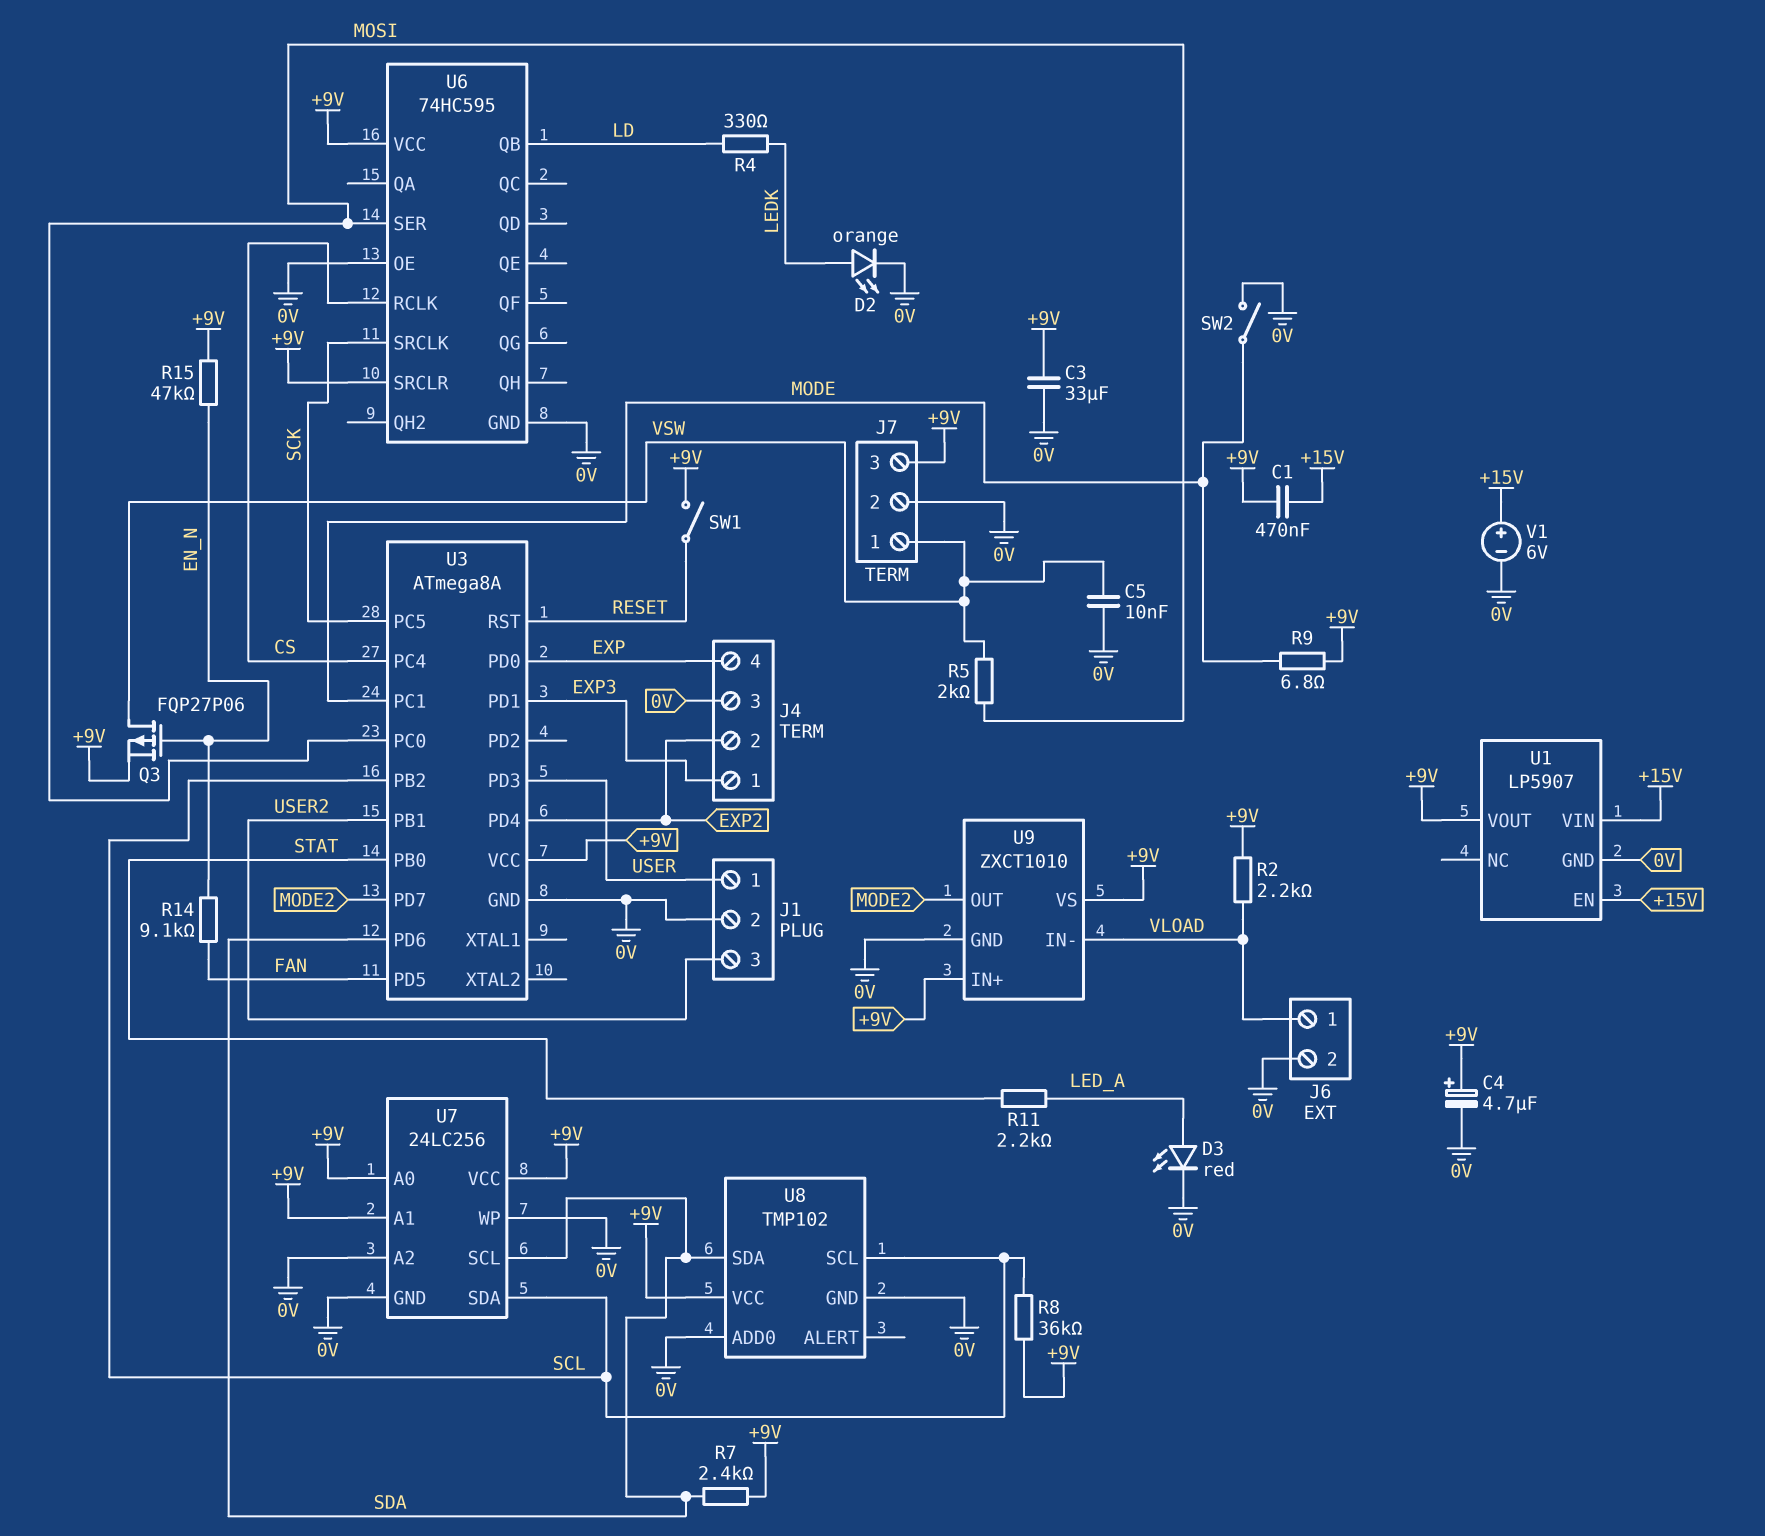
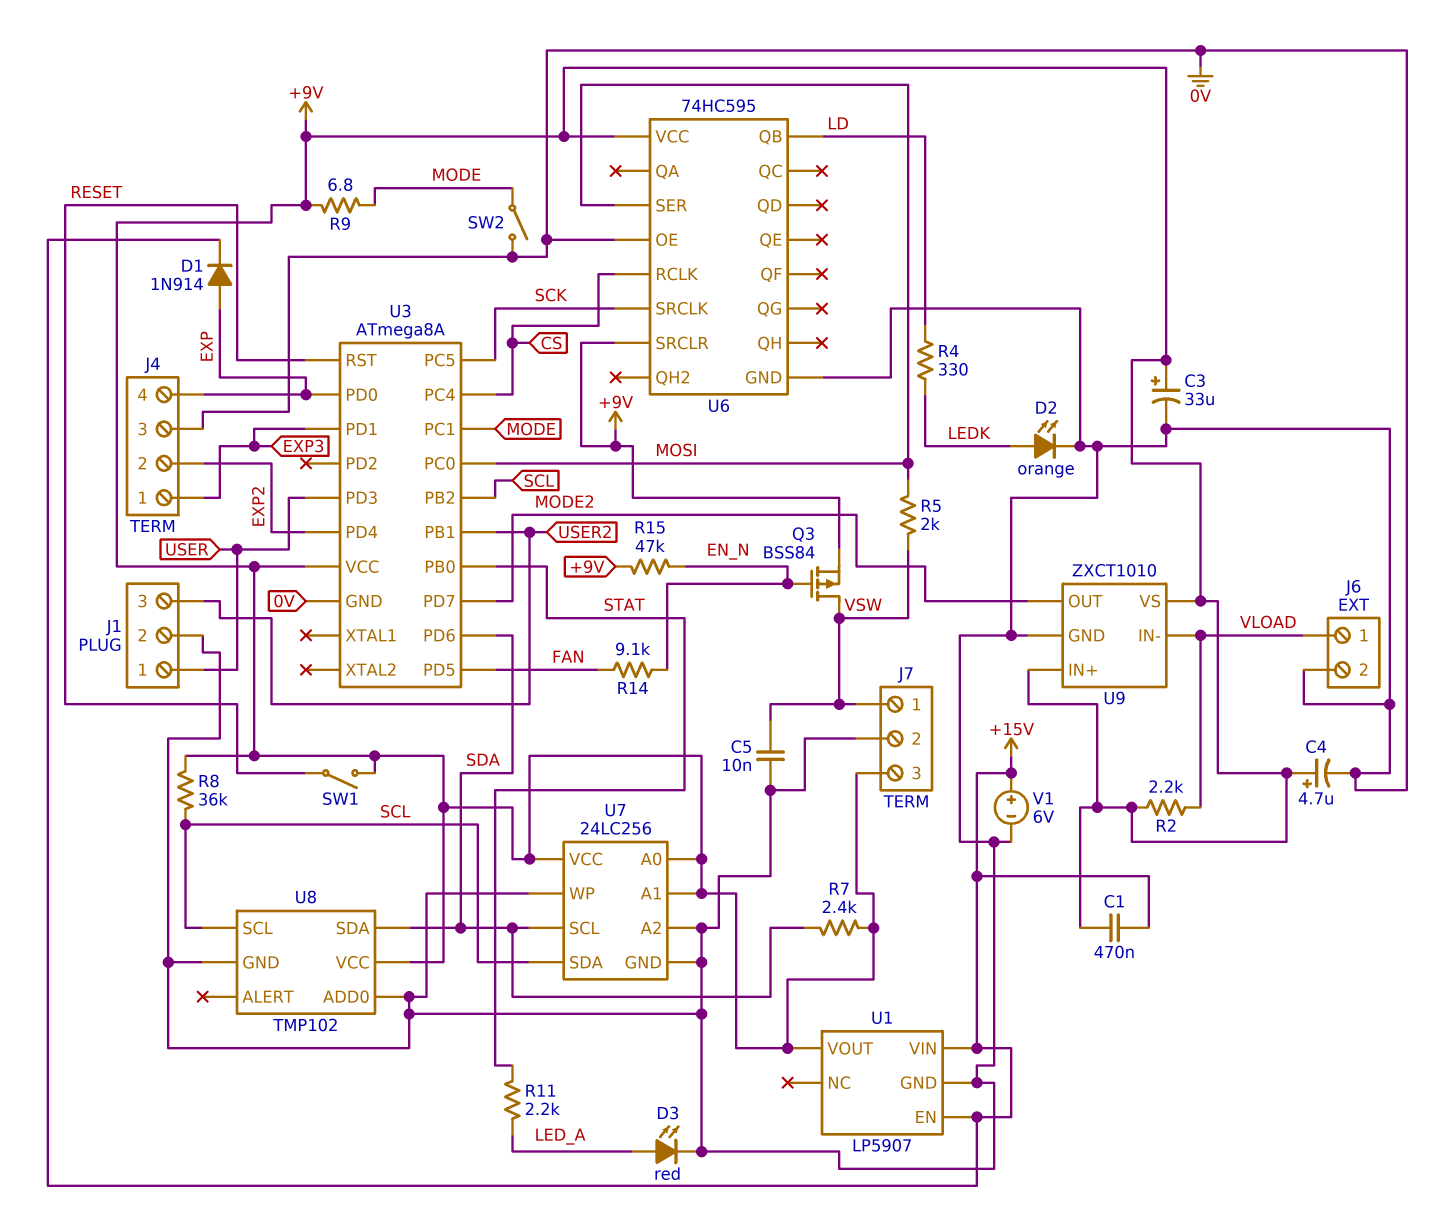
C3: 33uF (+9V, 0V) -> 33uF (plus +9V, minus 0V)
D1: none -> diode 1N914 (A EXP, K +15V)
Q3: PMOS FQP27P06 (G EN_N, D VSW, S +9V) -> PMOS BSS84 (G EN_N, D VSW, S +9V)

